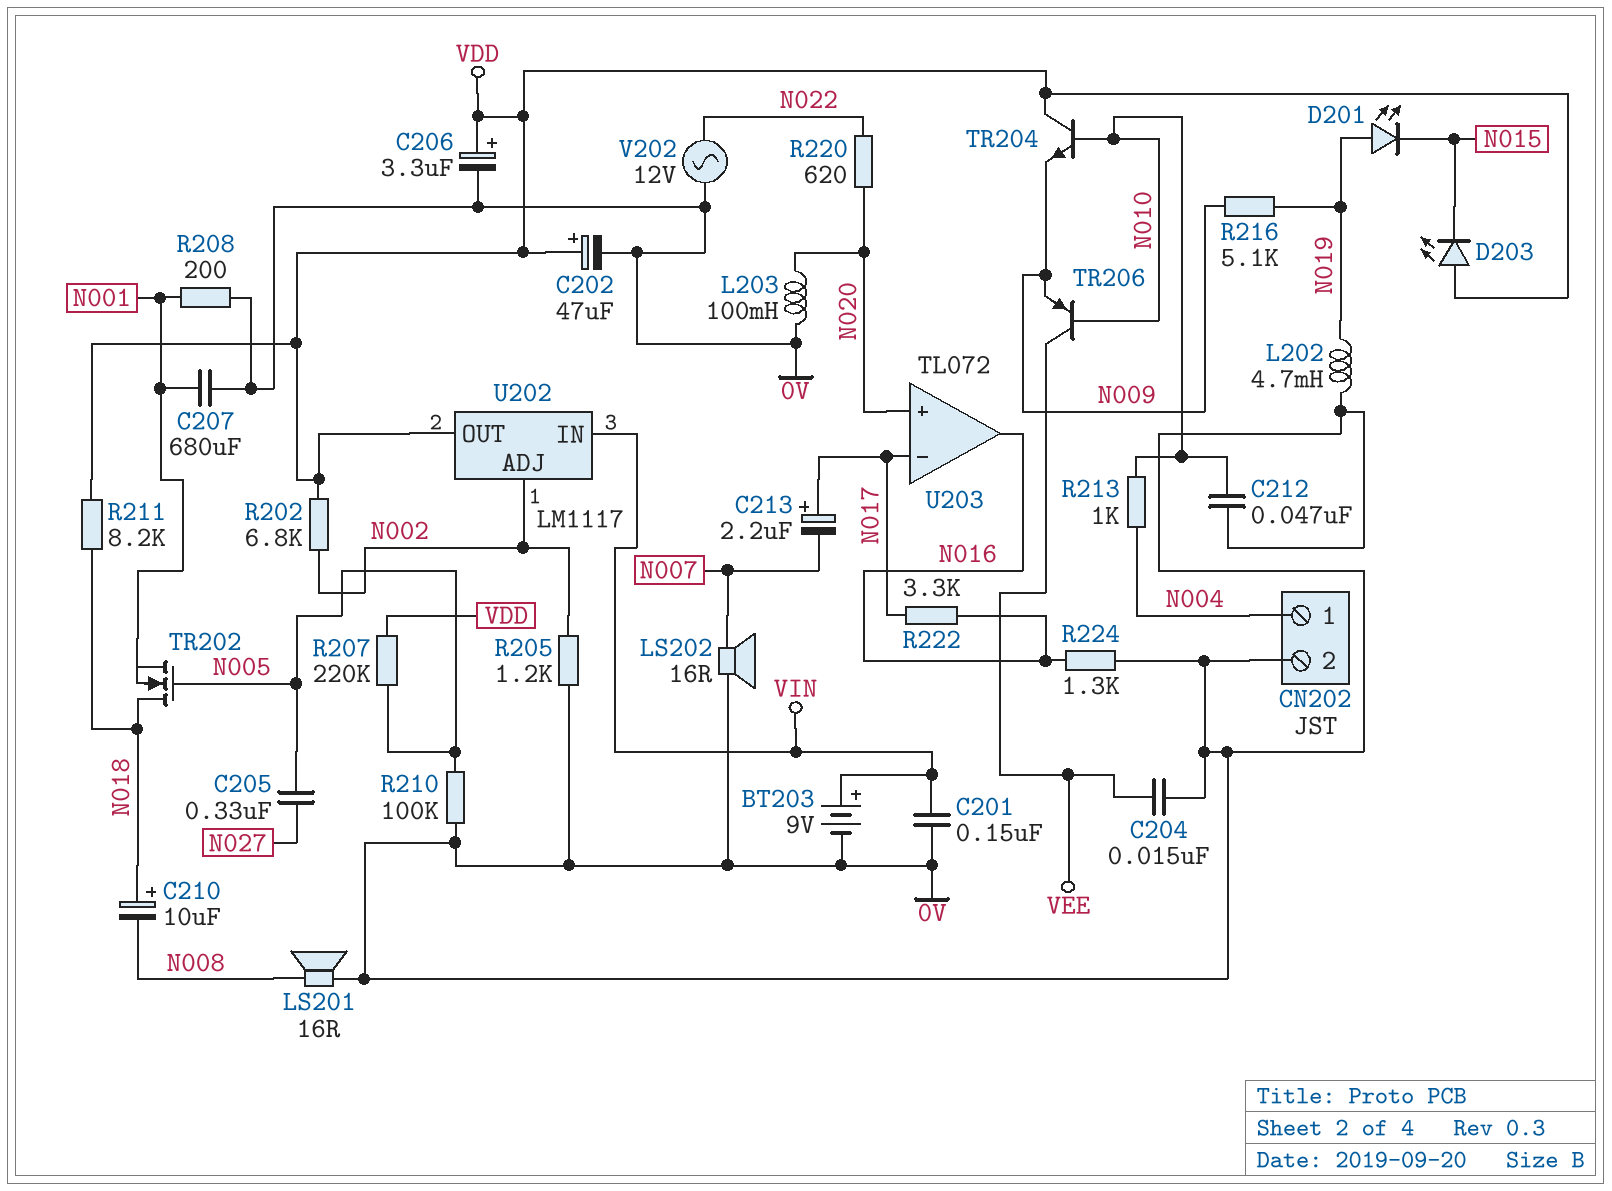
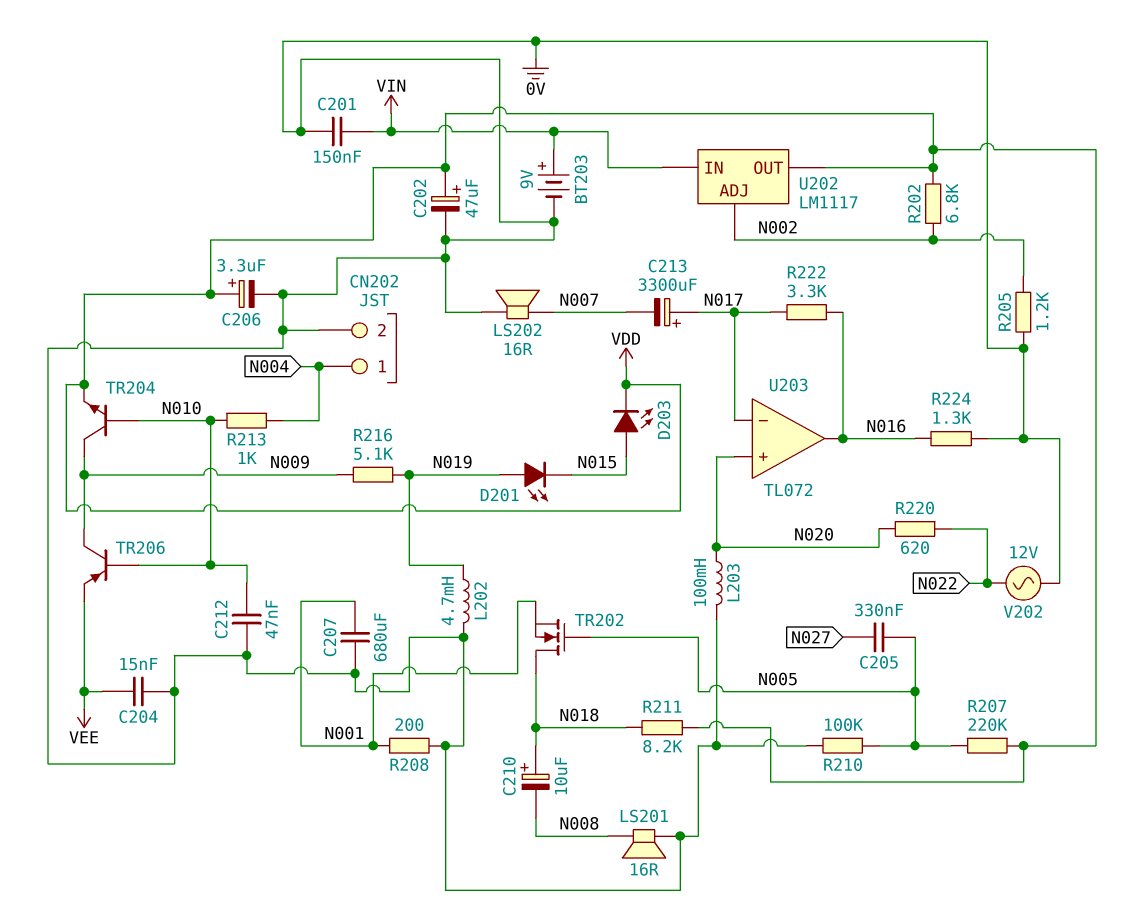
C213: 2.2uF (plus N017, minus N007) -> 3300uF (plus N017, minus N007)
D203: LED (A VDD, K N015) -> LED (A N015, K VDD)
TR204: NPN (B N010, C VDD, E N009) -> NPN (B N010, C N009, E VDD)
TR206: PNP (B N010, C VEE, E N009) -> PNP (B N010, C N009, E VEE)

